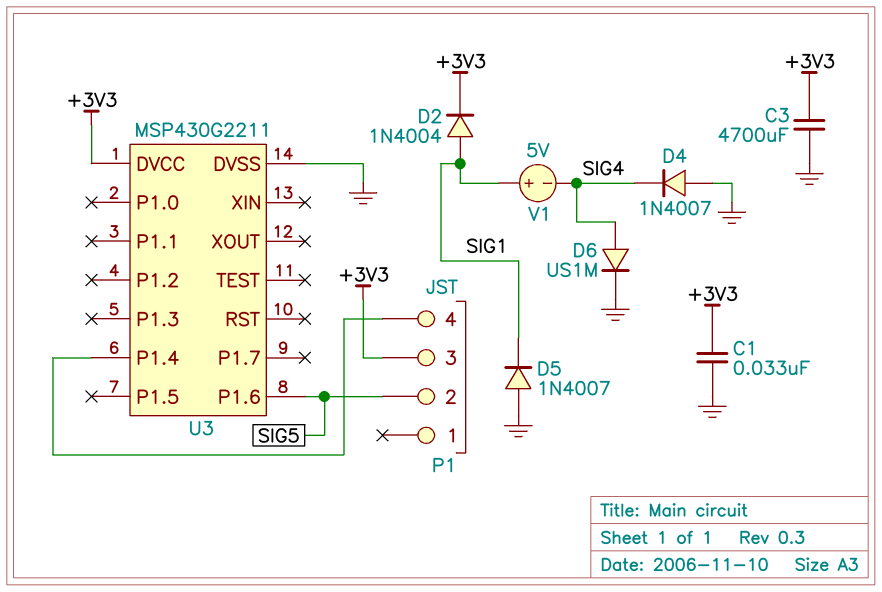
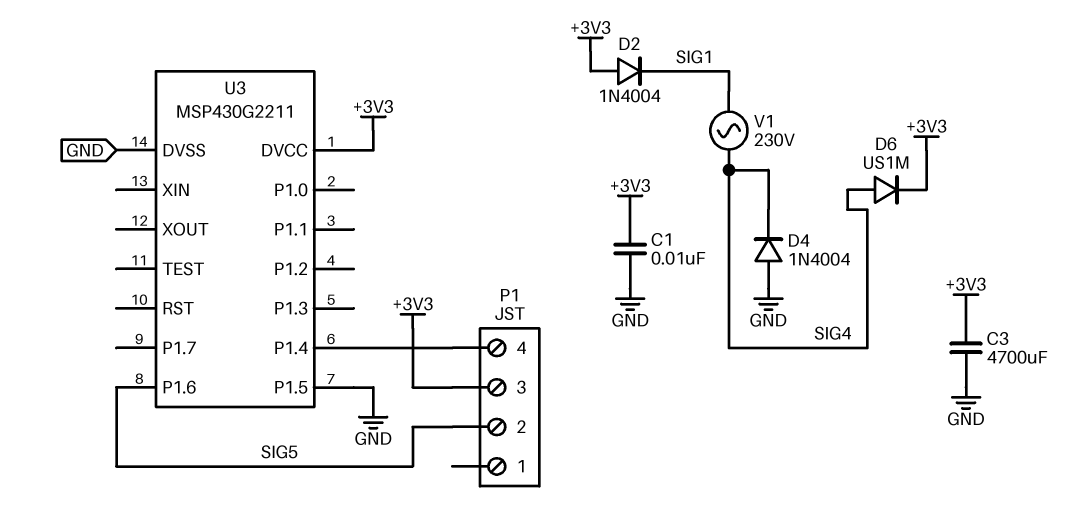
C1: 33nF (+3V3, GND) -> 10nF (+3V3, GND)
D2: diode 1N4004 (A SIG1, K +3V3) -> diode 1N4004 (A +3V3, K SIG1)
D4: diode 1N4007 (A GND, K SIG4) -> diode 1N4004 (A GND, K SIG4)
D5: diode 1N4007 (A GND, K SIG1) -> none
D6: diode US1M (A SIG4, K GND) -> diode US1M (A SIG4, K +3V3)
U3 pin P1.5: none -> GND
V1: 5V (plus SIG1, minus SIG4) -> AC 230V (SIG1, SIG4)

